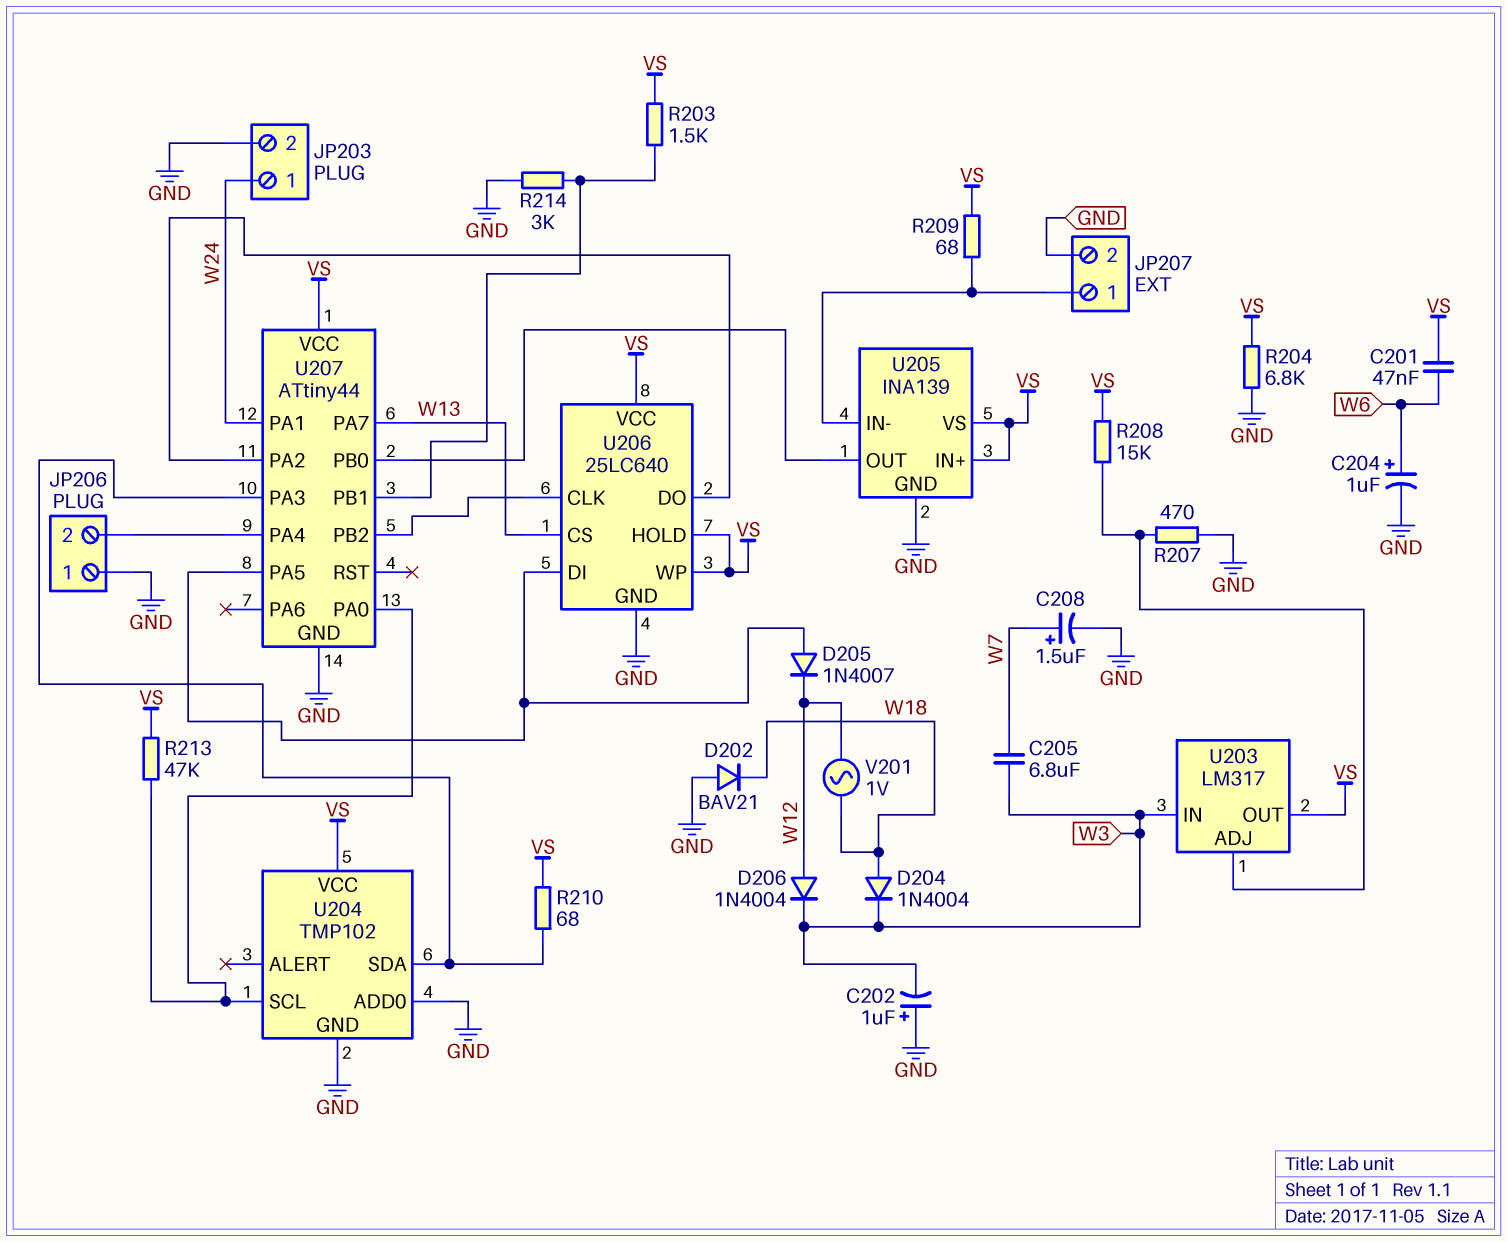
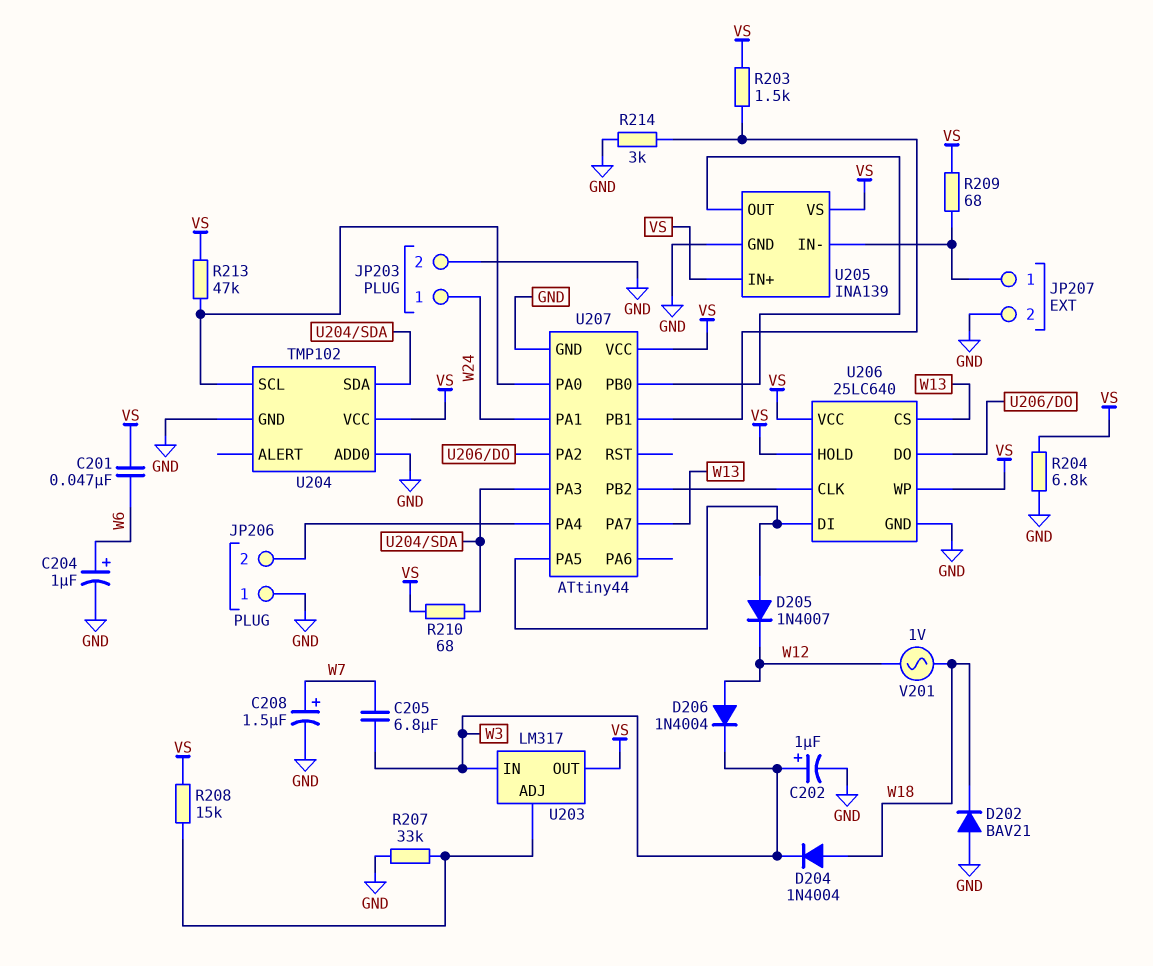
C202: 1uF (plus GND, minus W3) -> 1uF (plus W3, minus GND)
R207: 470 (GND, U203/ADJ) -> 33k (GND, U203/ADJ)

